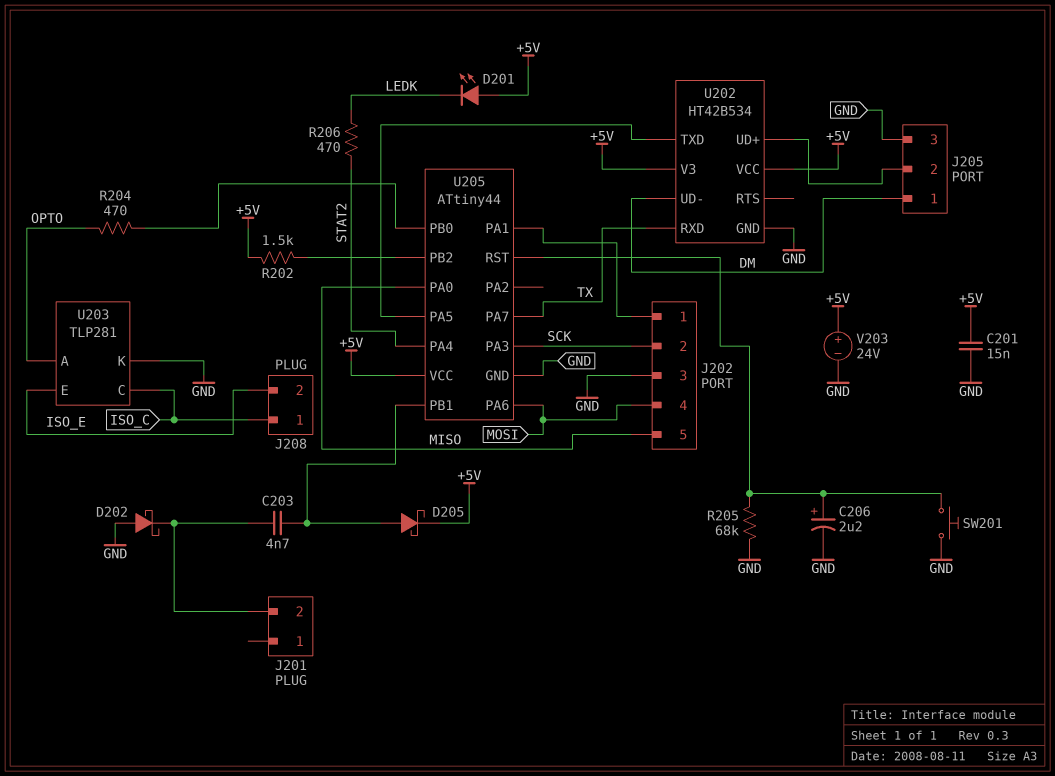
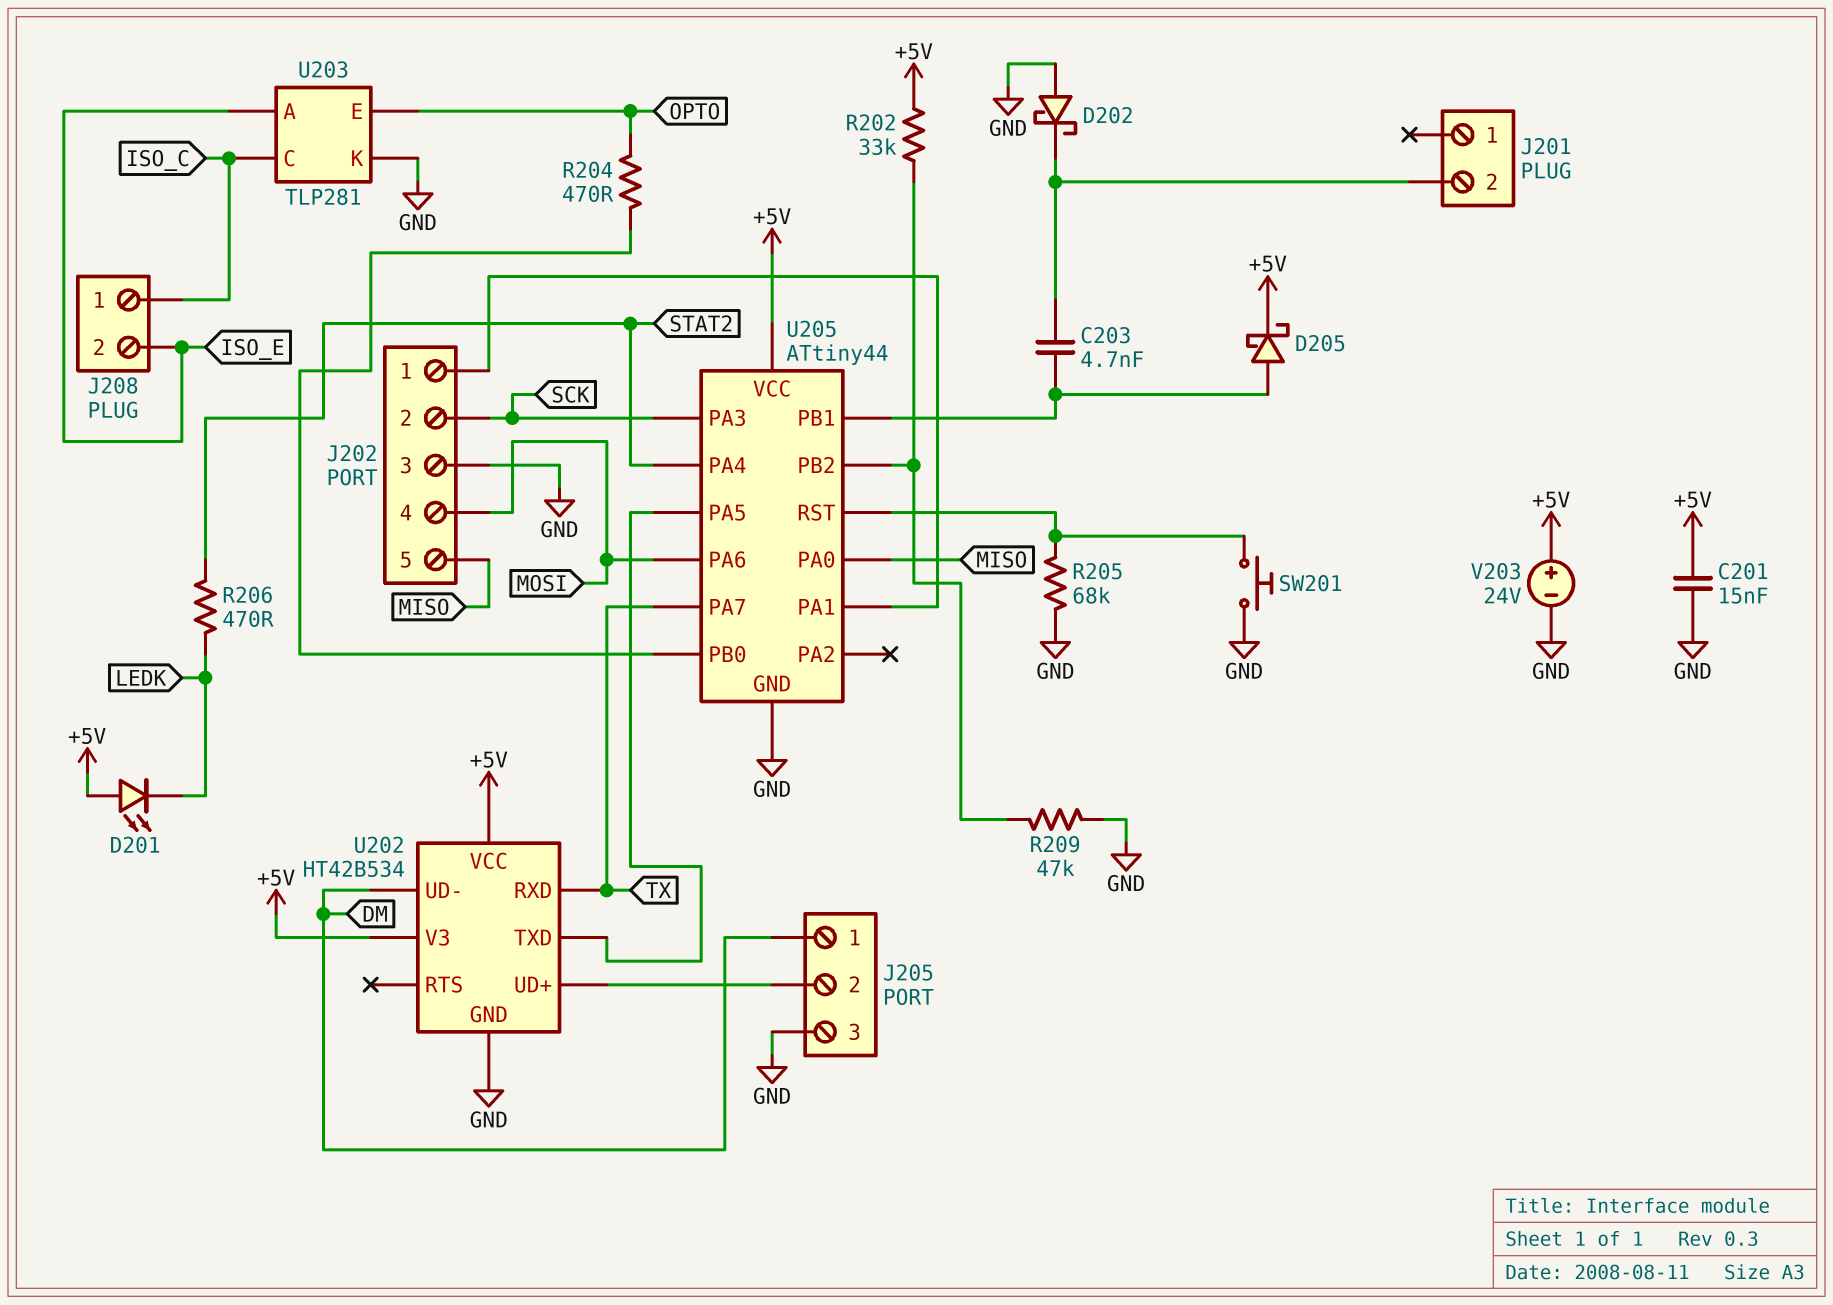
C206: 2.2uF (plus U205/RST, minus GND) -> none
R202: 1.5k (+5V, U205/PB2) -> 33k (+5V, U205/PB2)
R209: none -> 47k (GND, U205/PB2)
U203 pin A: OPTO -> ISO_E
U203 pin E: ISO_E -> OPTO

